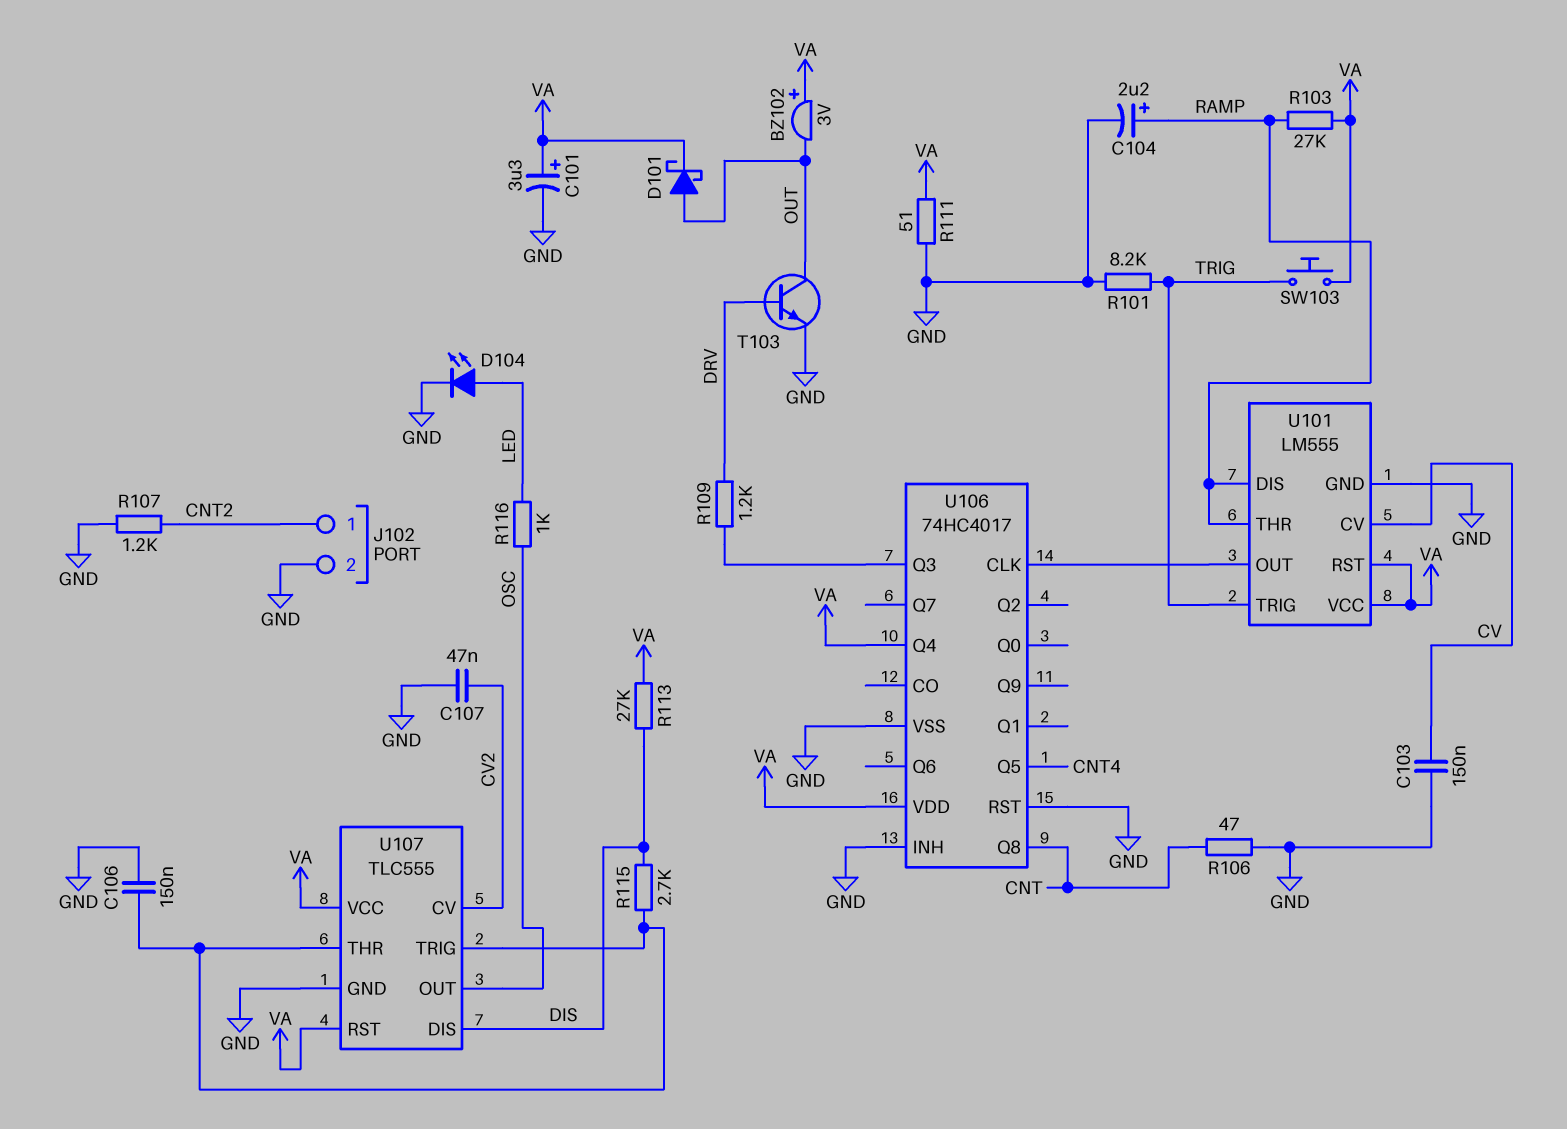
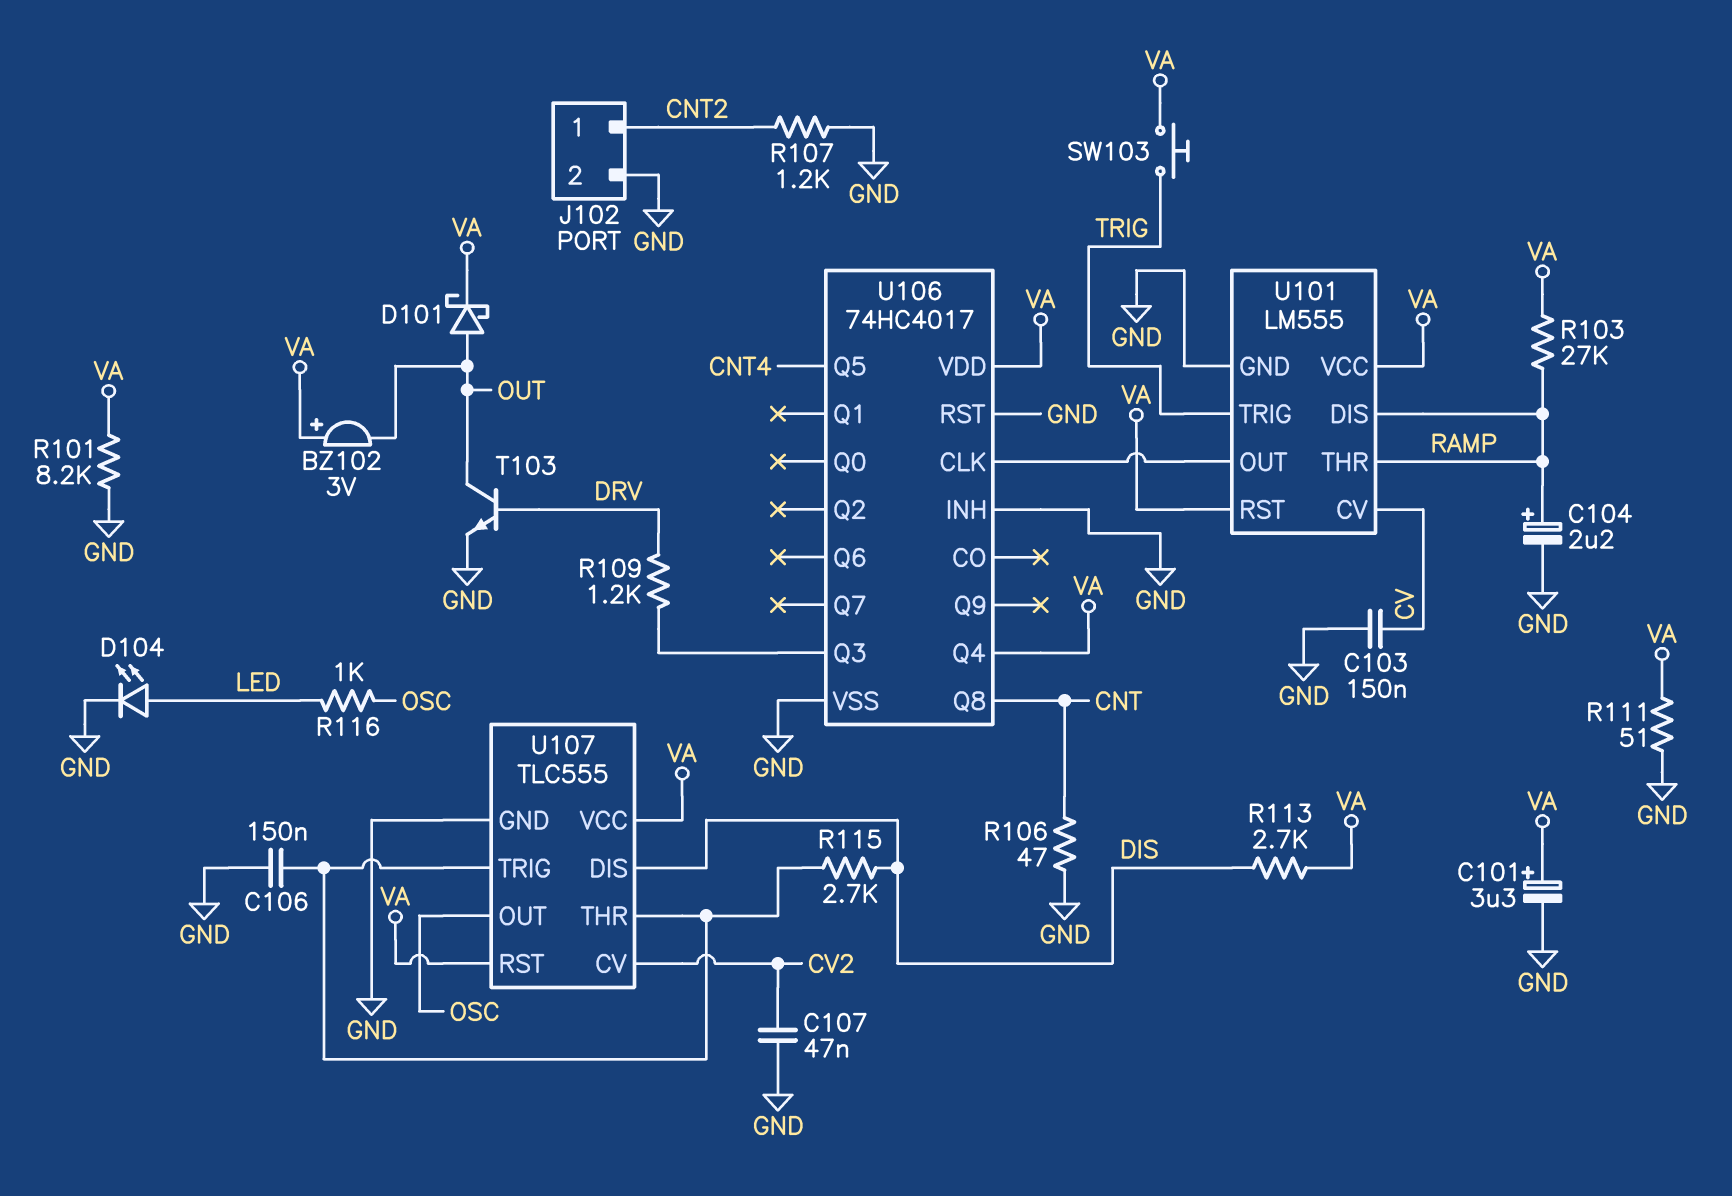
R101: 8.2k (GND, TRIG) -> 8.2k (GND, VA)
R113: 27k (DIS, VA) -> 2.7k (DIS, VA)

